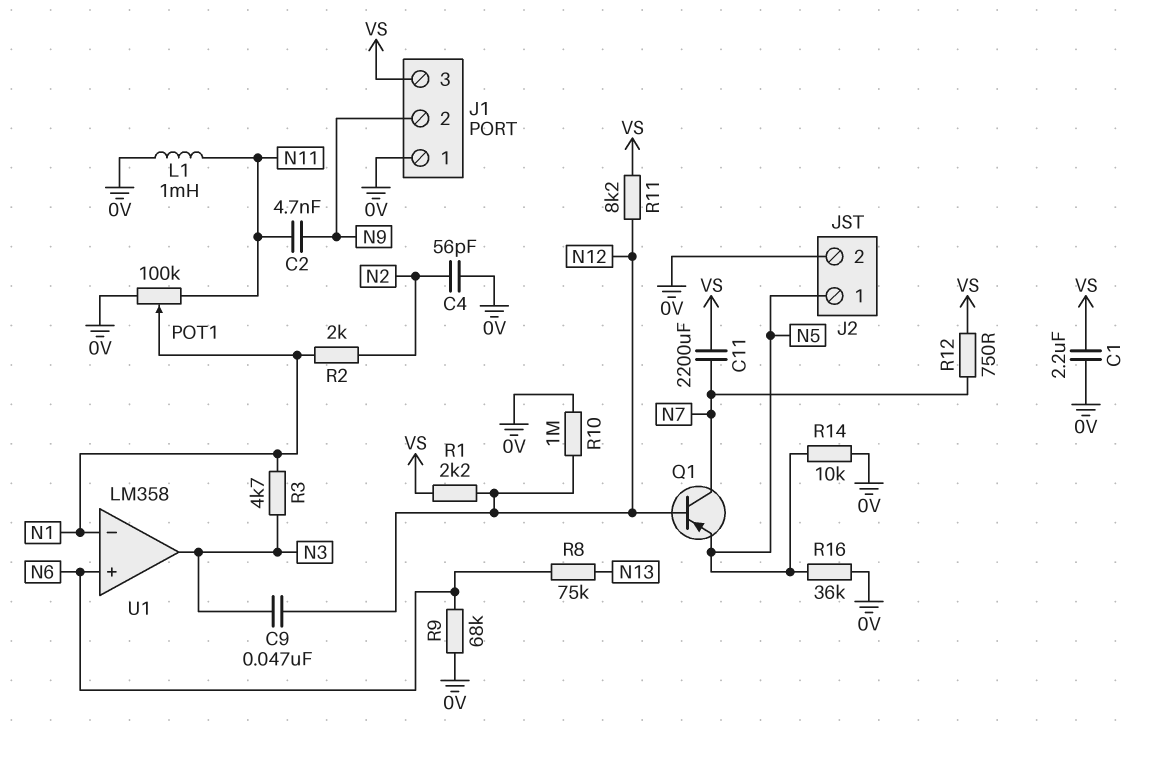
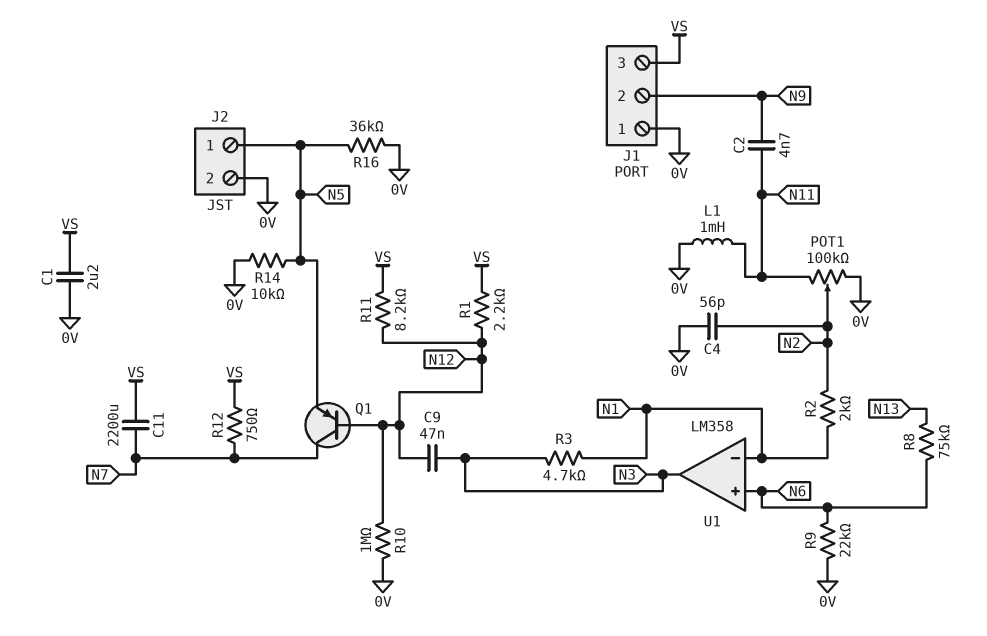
POT1: 100k (0V, N11, wiper N1) -> 100k (0V, N11, wiper N2)
R9: 68k (0V, N6) -> 22k (0V, N6)

